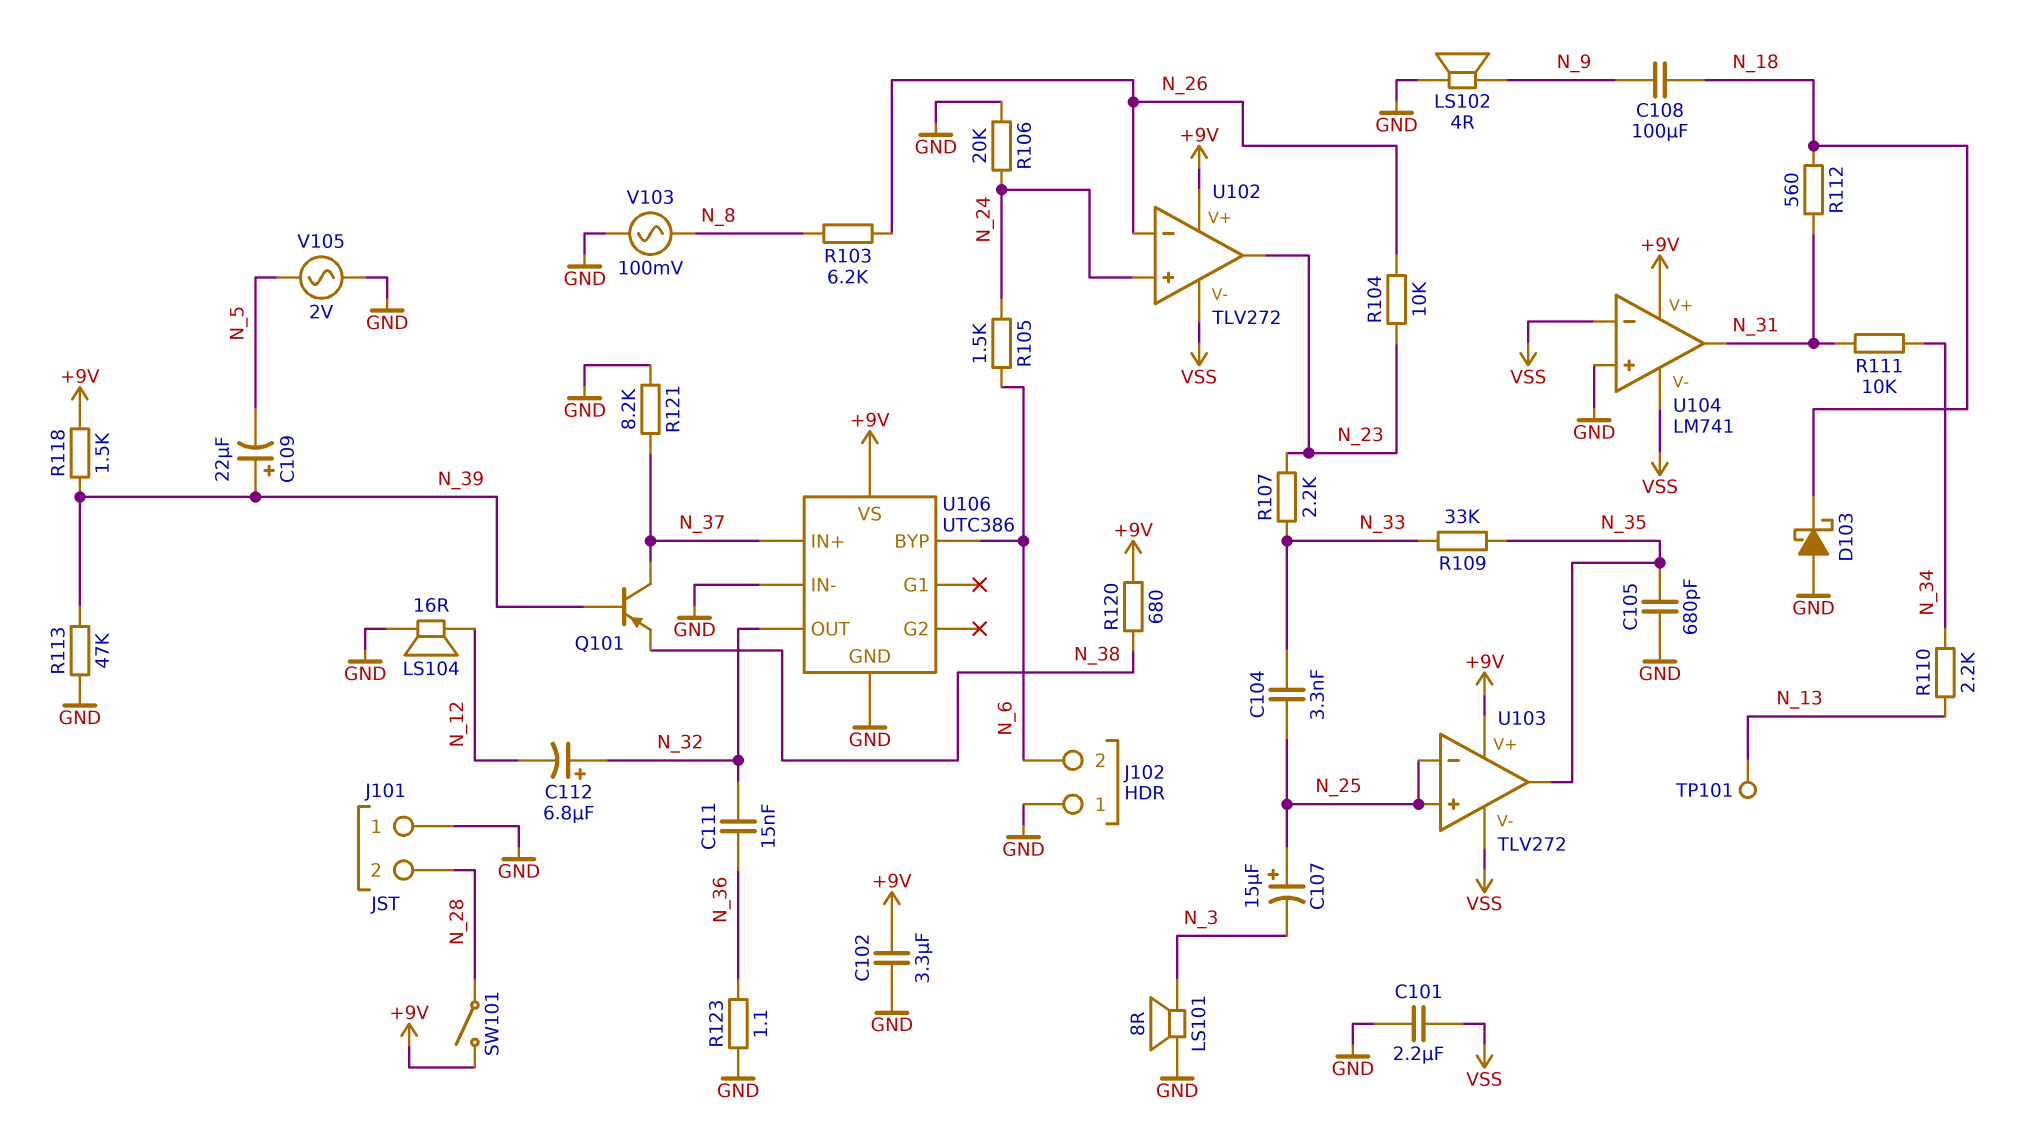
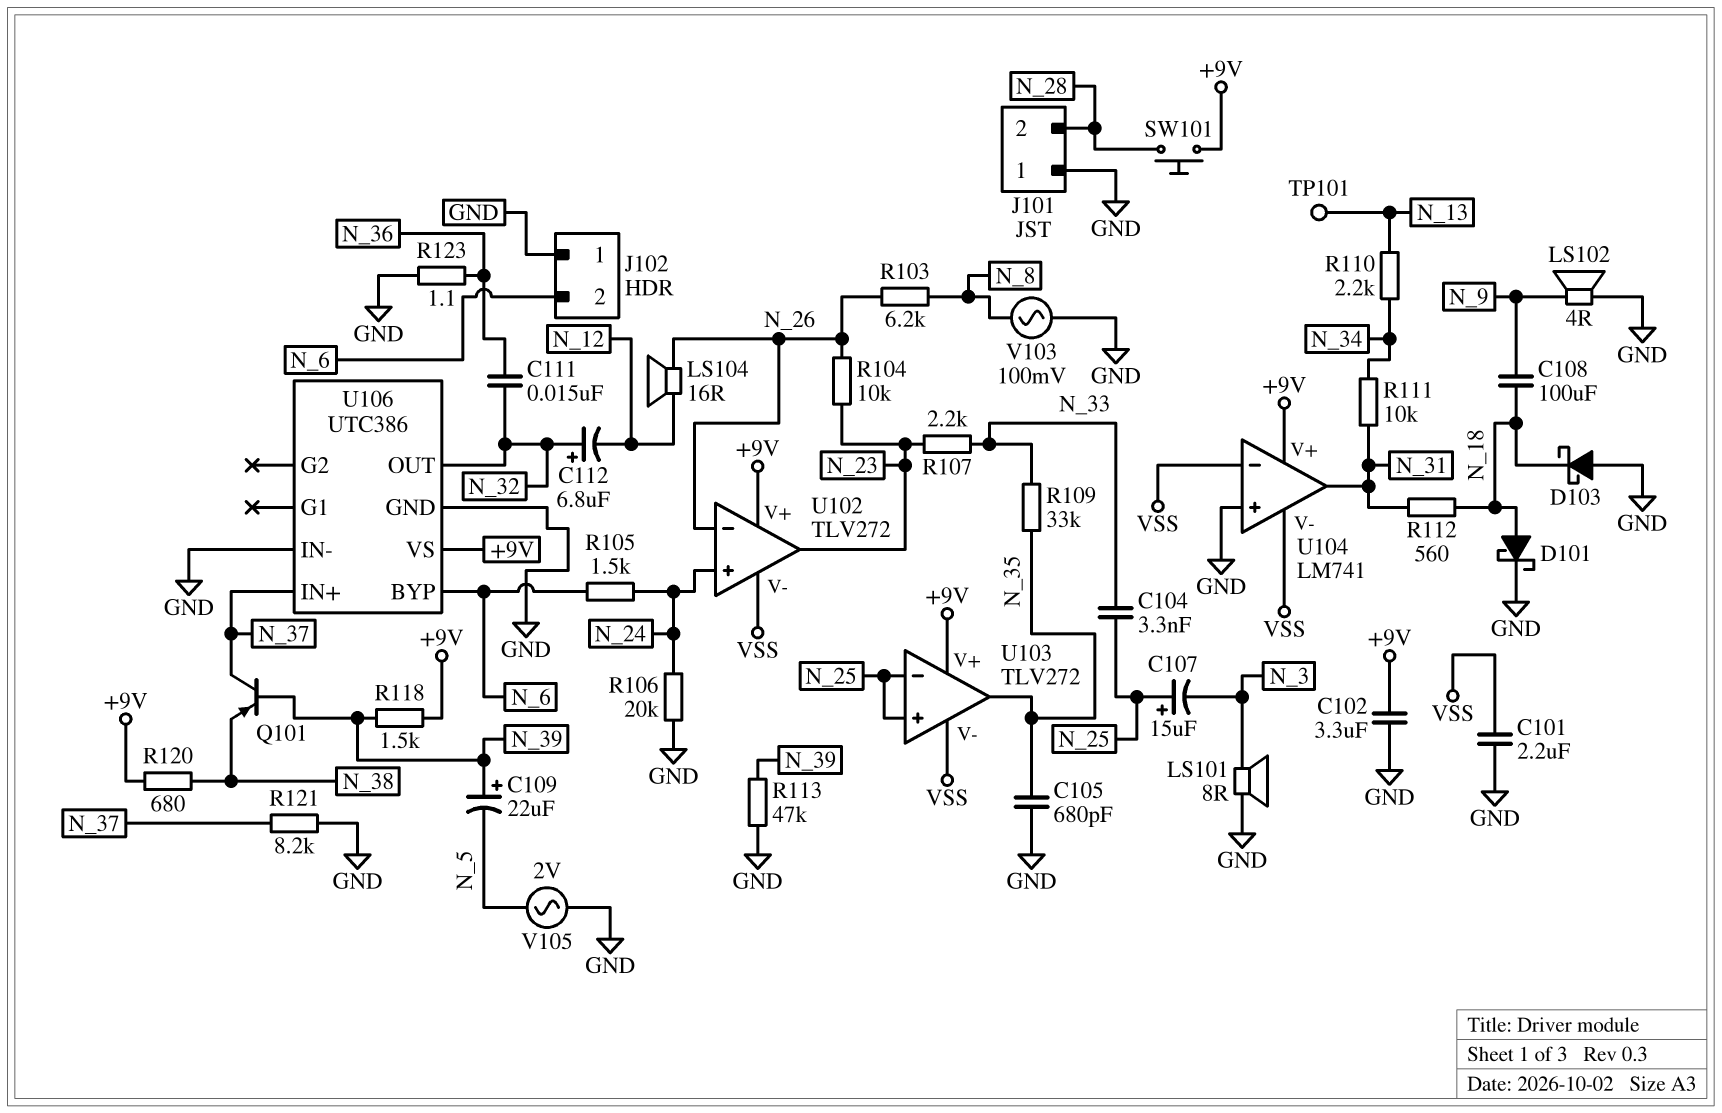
D101: none -> schottky (A N_18, K GND)
LS104: speaker 16R (GND, N_12) -> speaker 16R (N_12, N_26)
SW101: switch (+9V, N_28) -> button (+9V, N_28)

